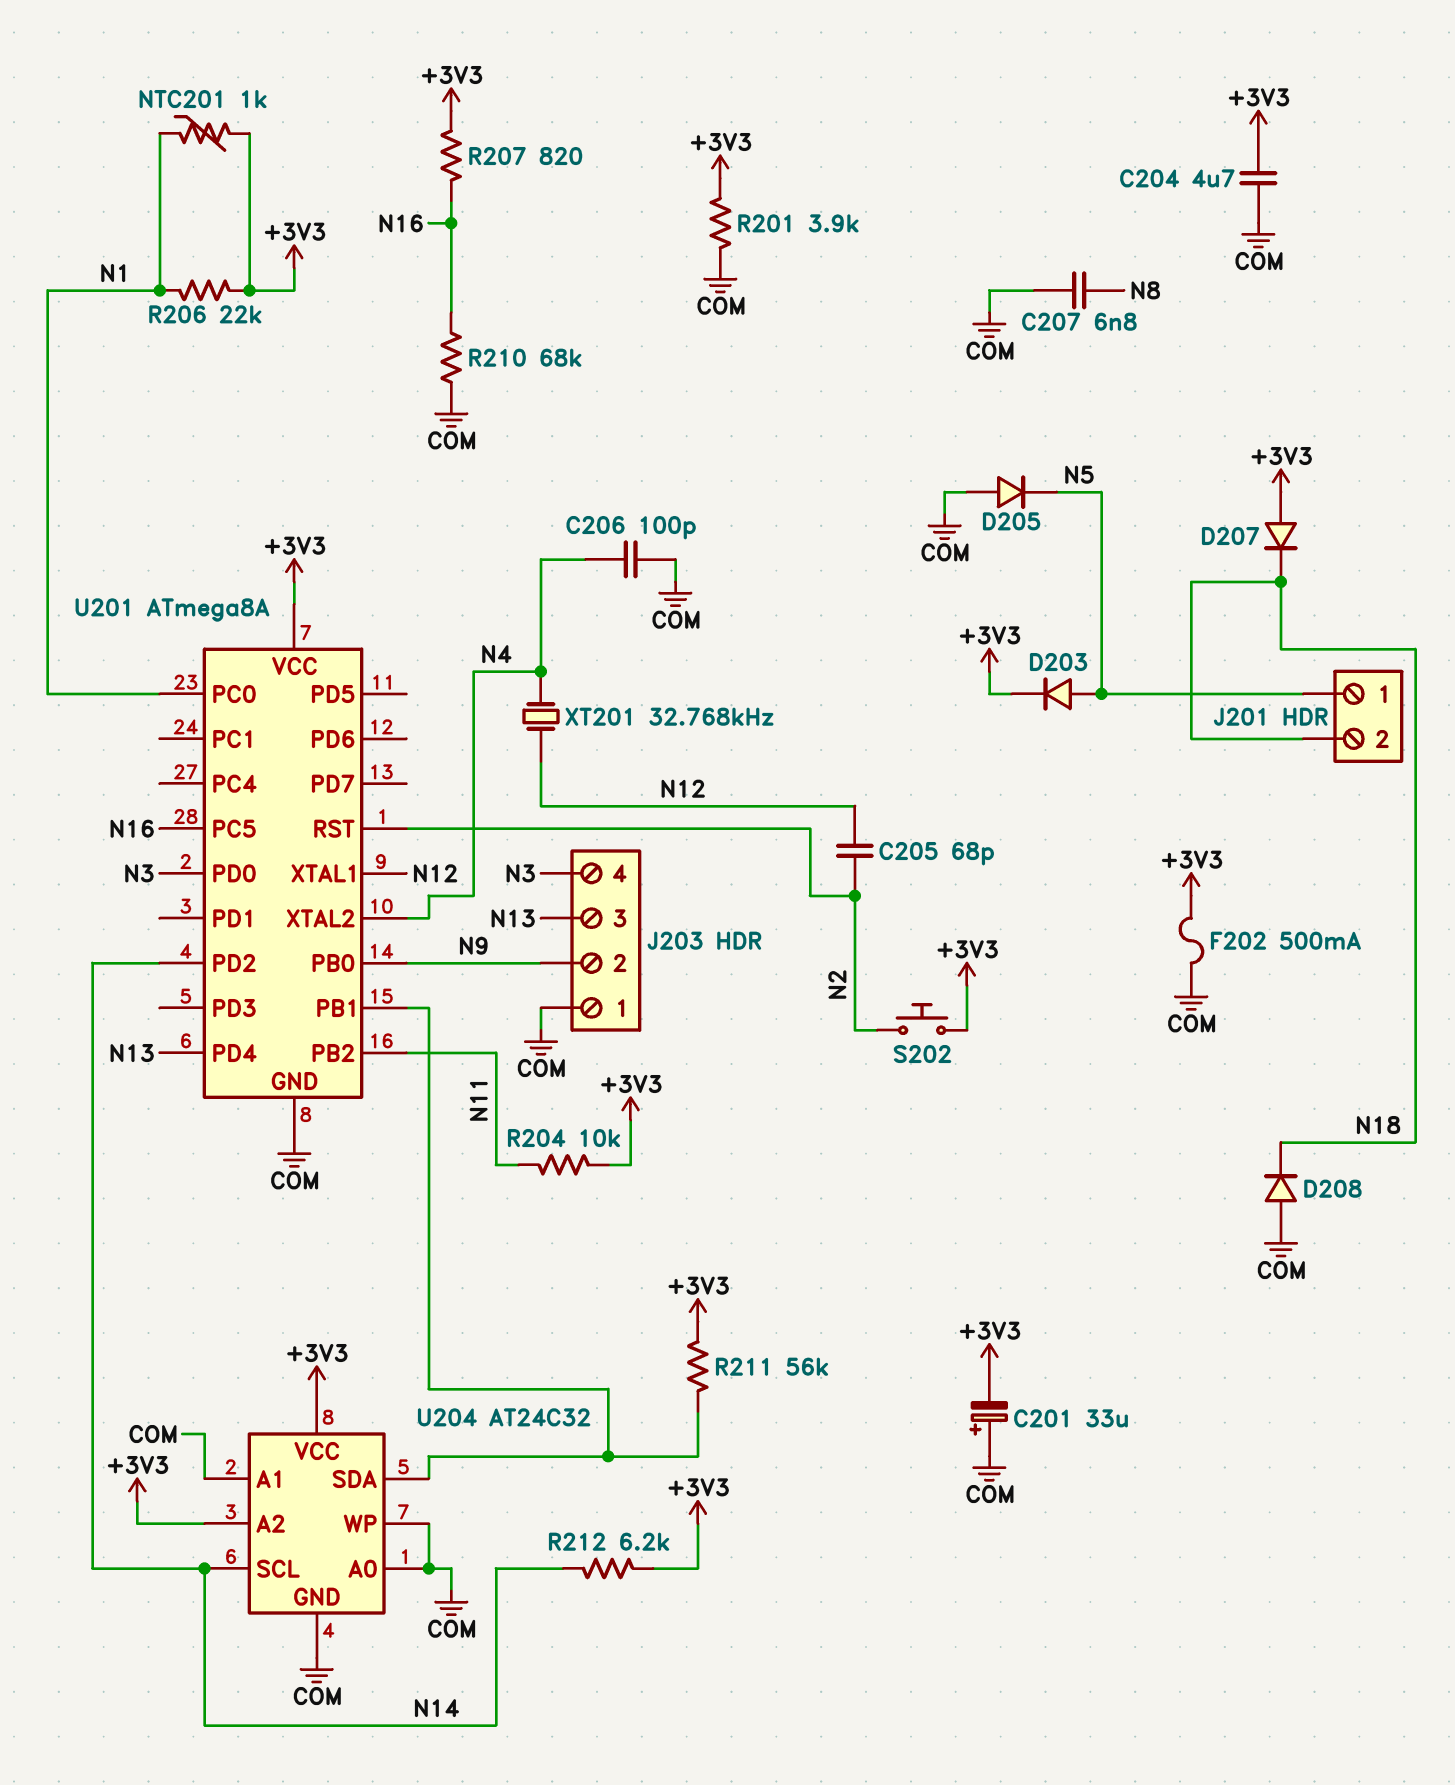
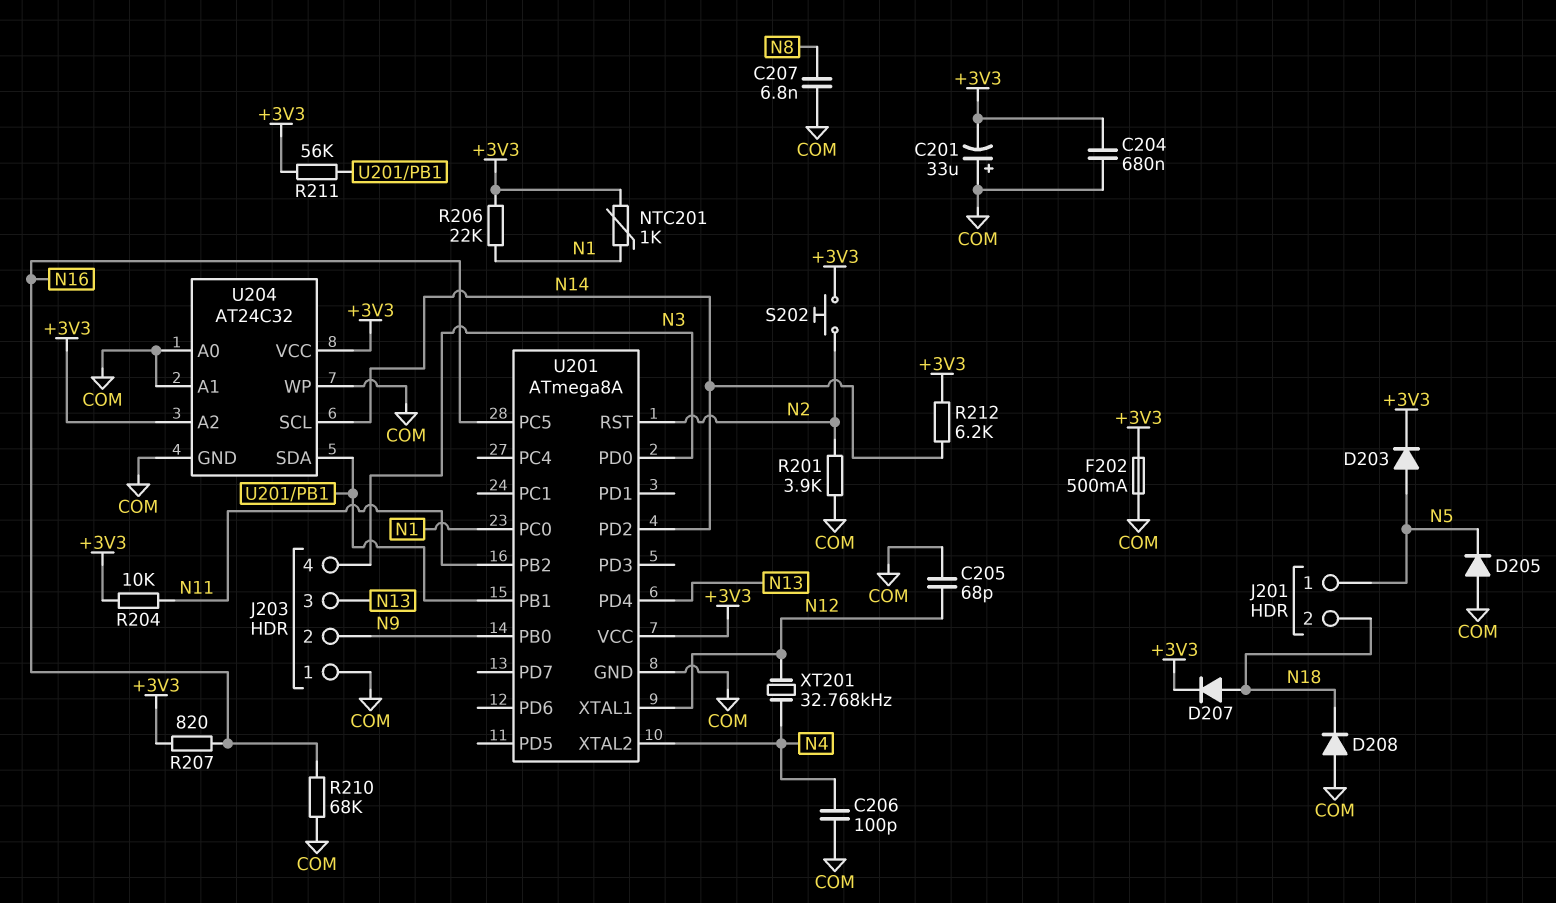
C204: 4.7uF (+3V3, COM) -> 680nF (+3V3, COM)
C205: 68pF (N2, N12) -> 68pF (COM, N12)
D207: diode (A +3V3, K N18) -> diode (A N18, K +3V3)
R201: 3.9k (+3V3, COM) -> 3.9k (COM, N2)

